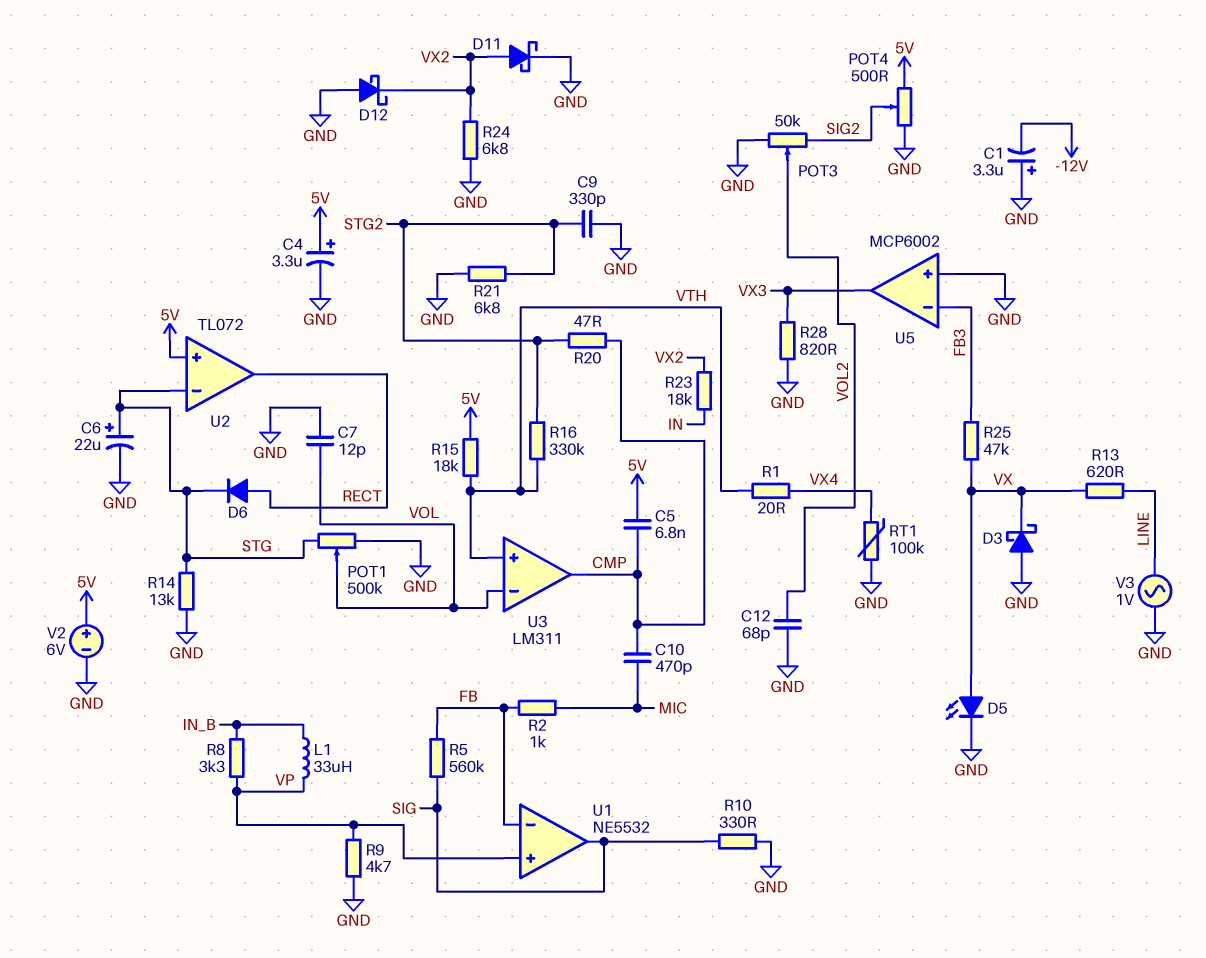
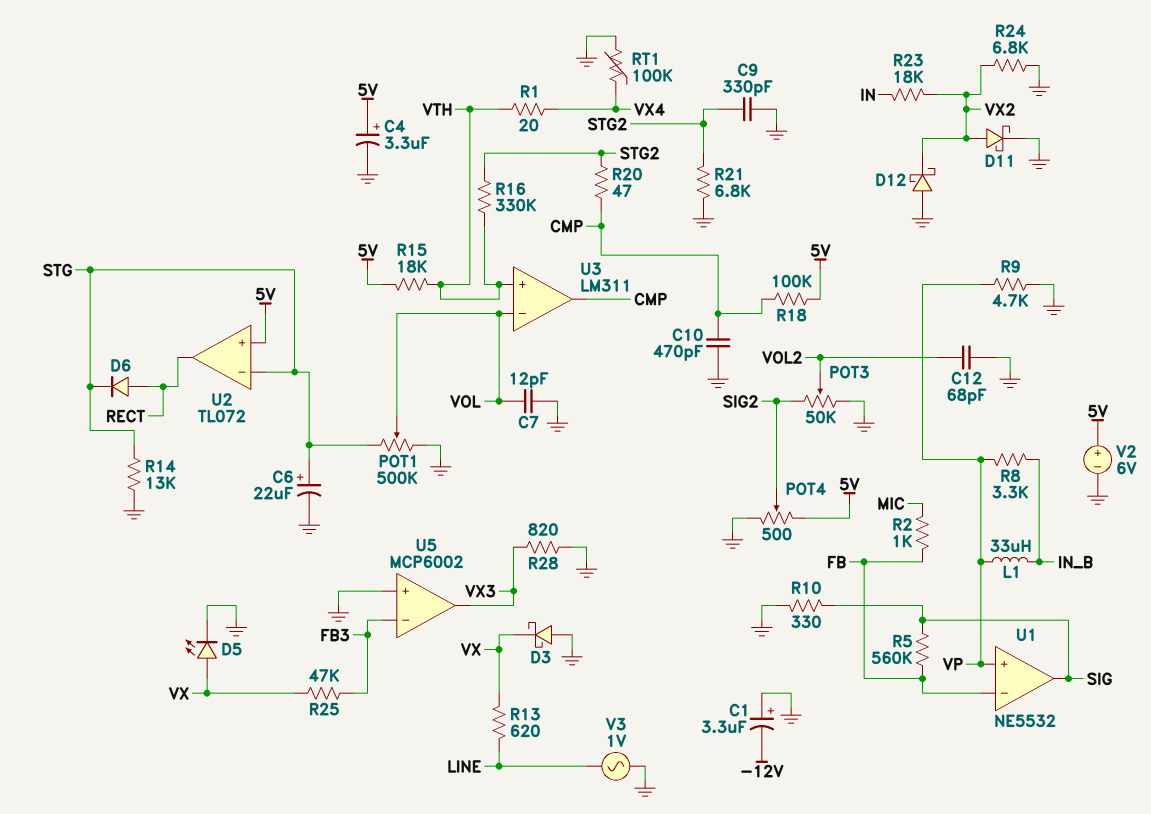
C5: 6.8nF (5V, CMP) -> none
C10: 470pF (CMP, MIC) -> 470pF (CMP, GND)
R18: none -> 100k (5V, CMP)

